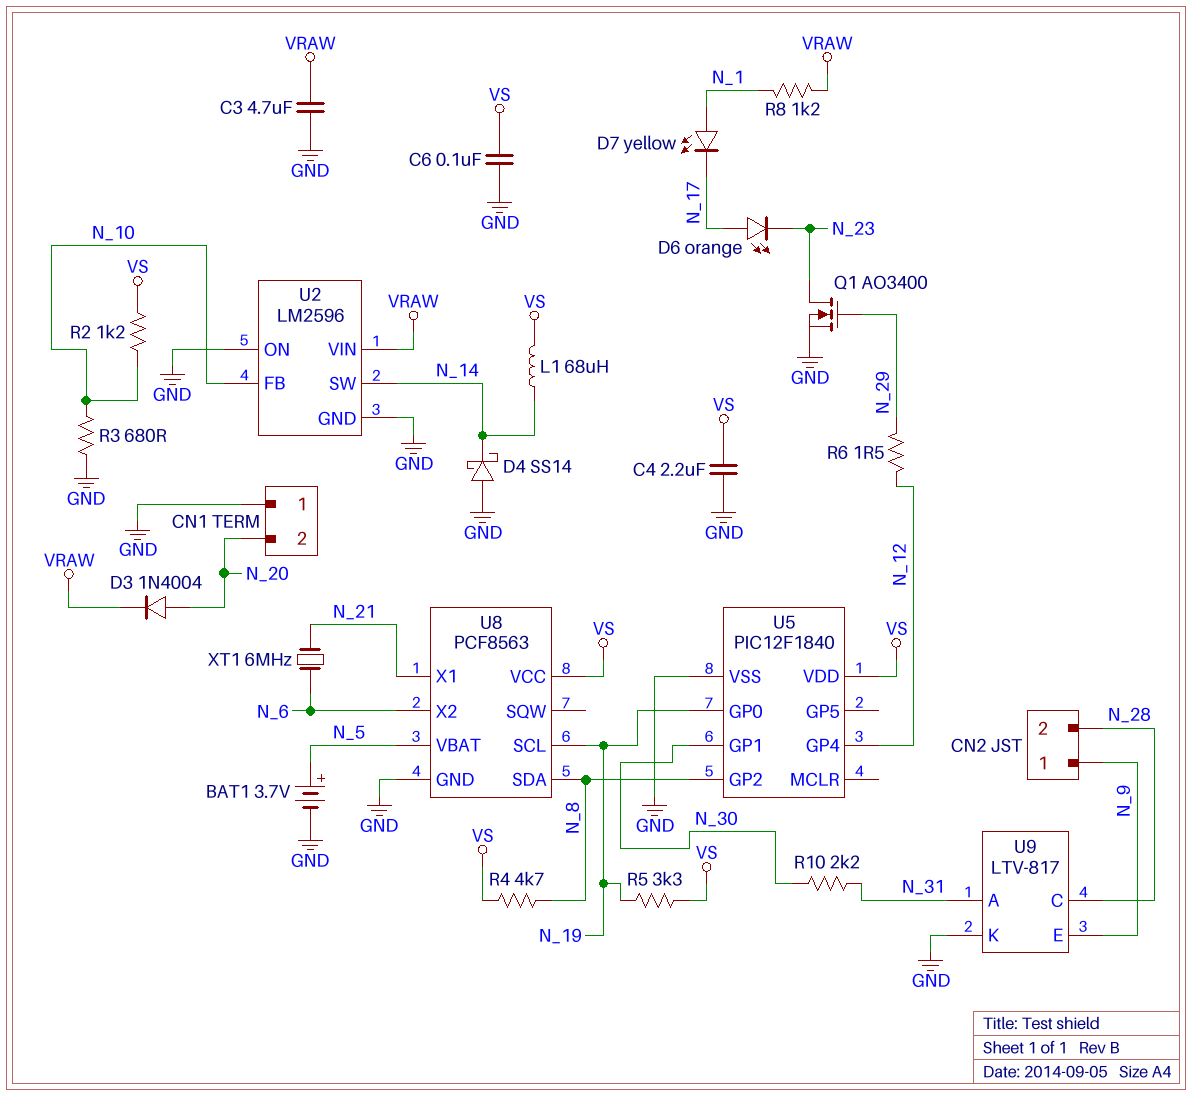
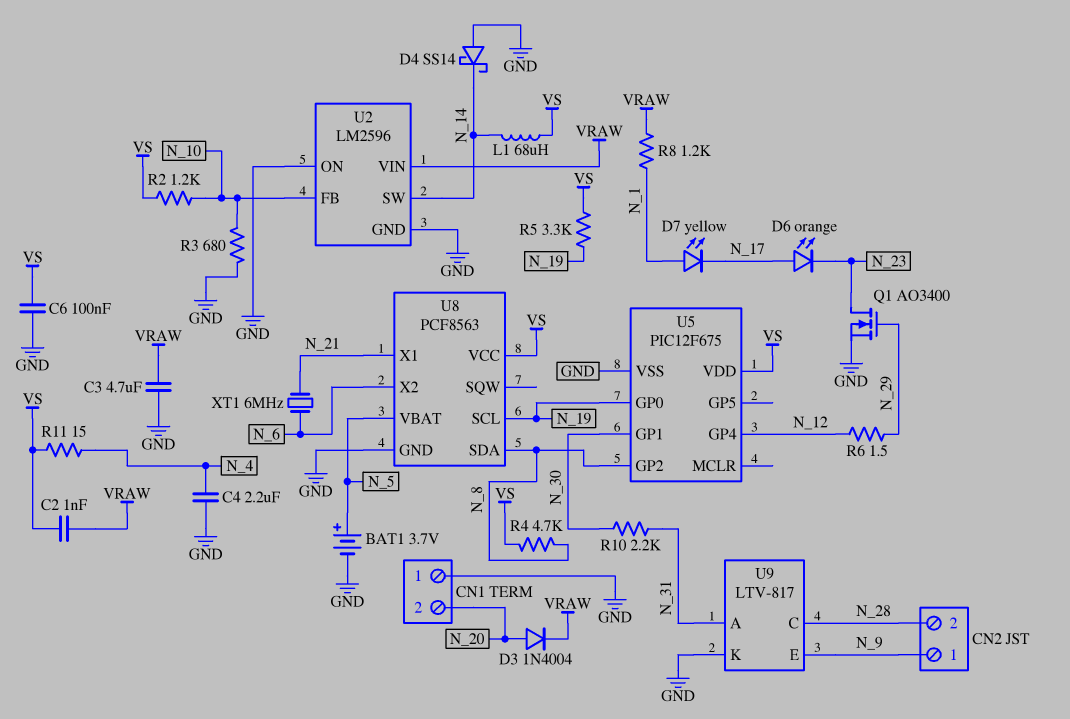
C2: none -> 1nF (VRAW, VS)
C4: 2.2uF (GND, VS) -> 2.2uF (GND, N_4)
R11: none -> 15 (N_4, VS)
U5: PIC12F1840 -> PIC12F675

